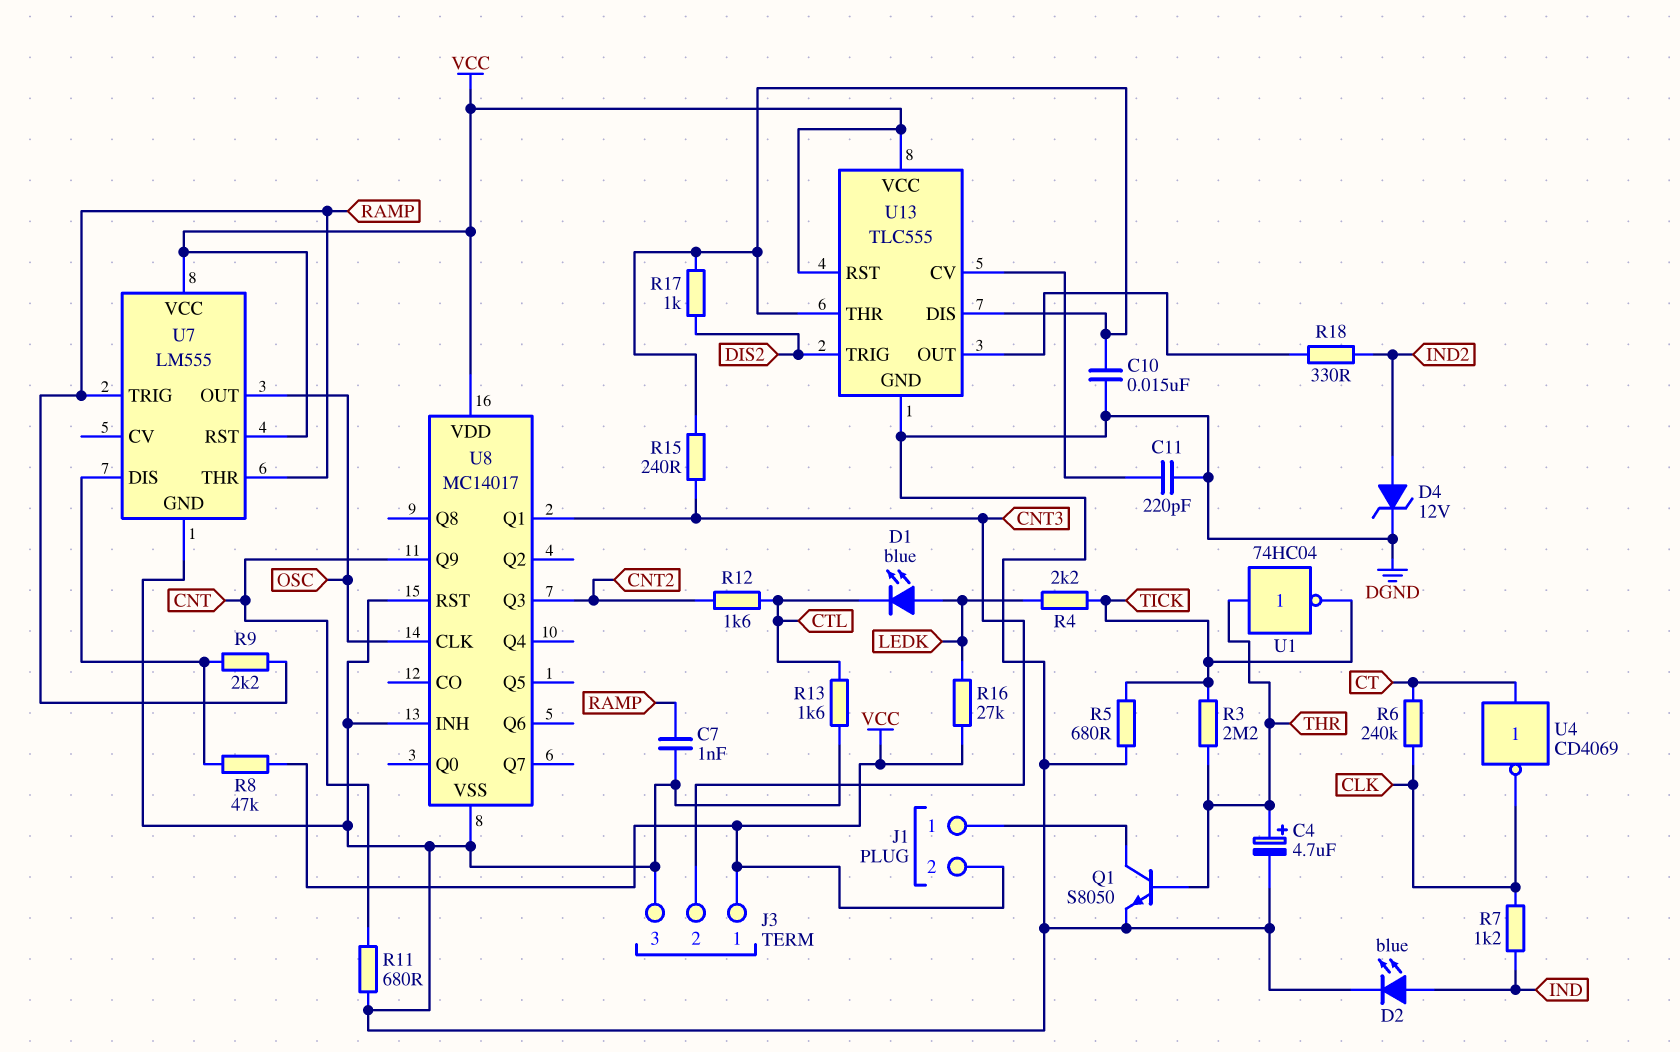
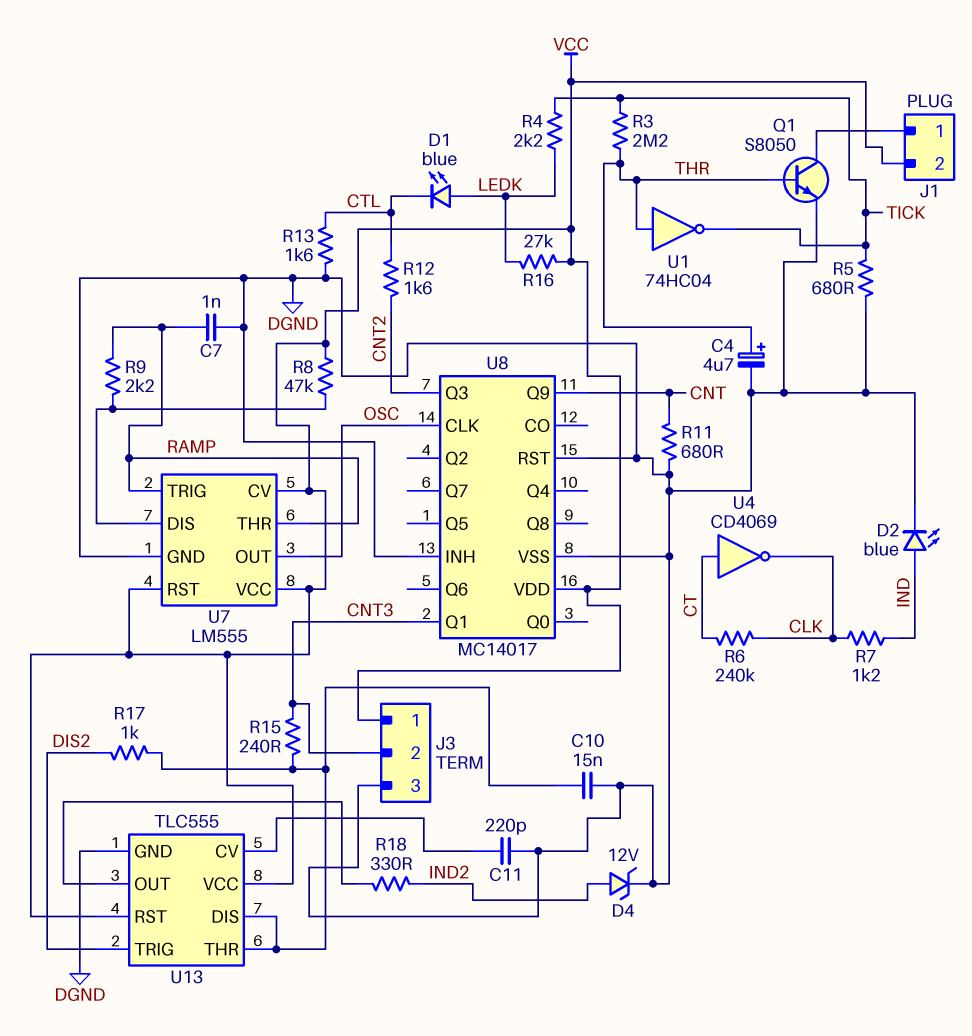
U7 pin CV: none -> VCC

